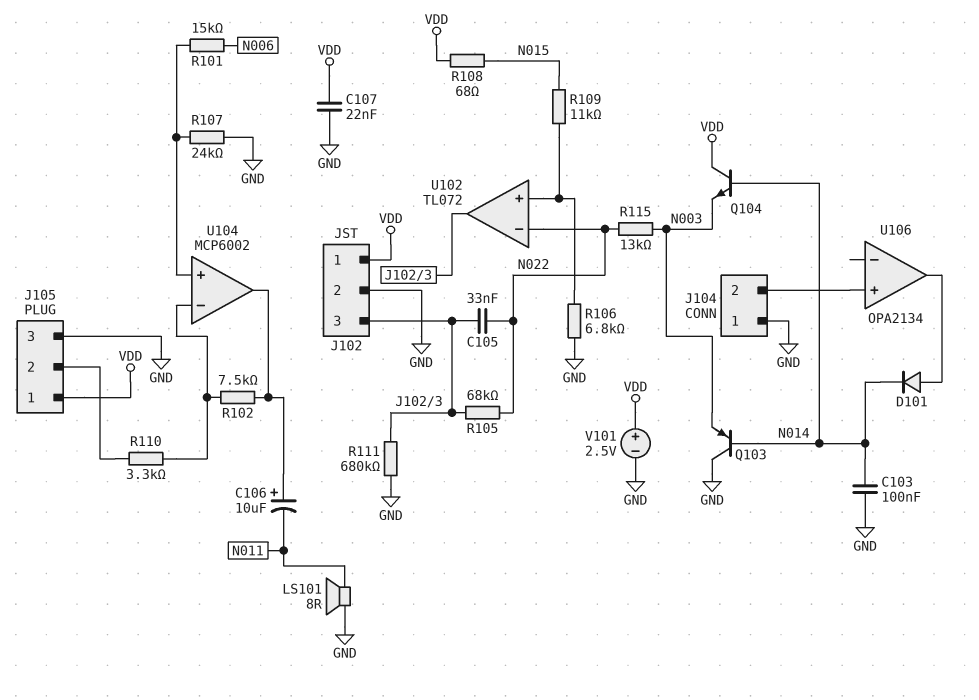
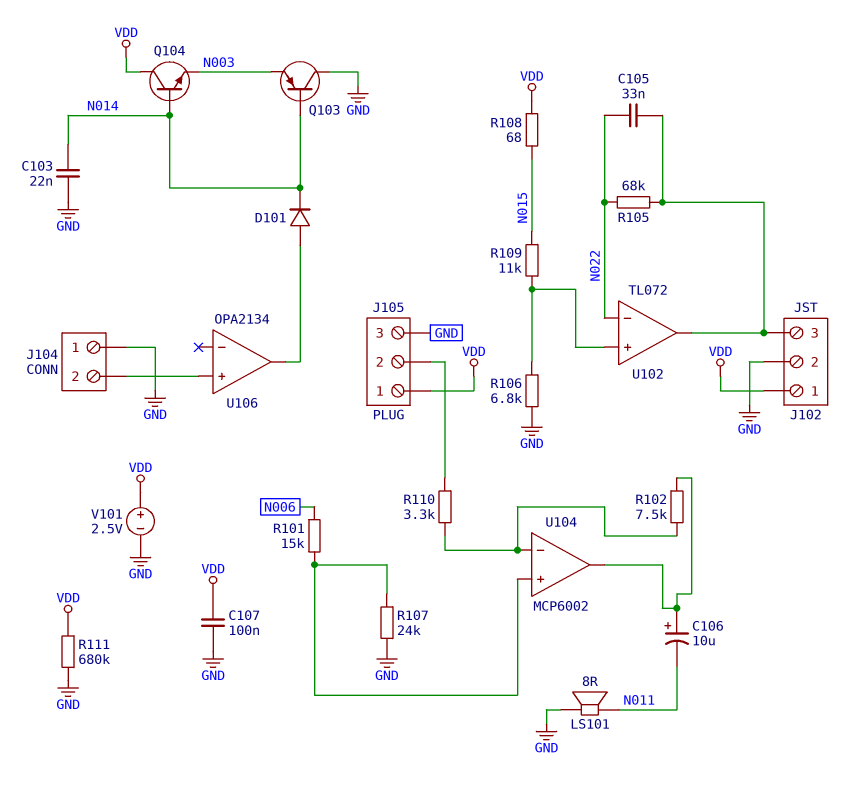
C103: 100nF (GND, N014) -> 22nF (GND, N014)
C107: 22nF (GND, VDD) -> 100nF (GND, VDD)
R111: 680k (GND, J102/3) -> 680k (GND, VDD)
R115: 13k (N003, N022) -> none

